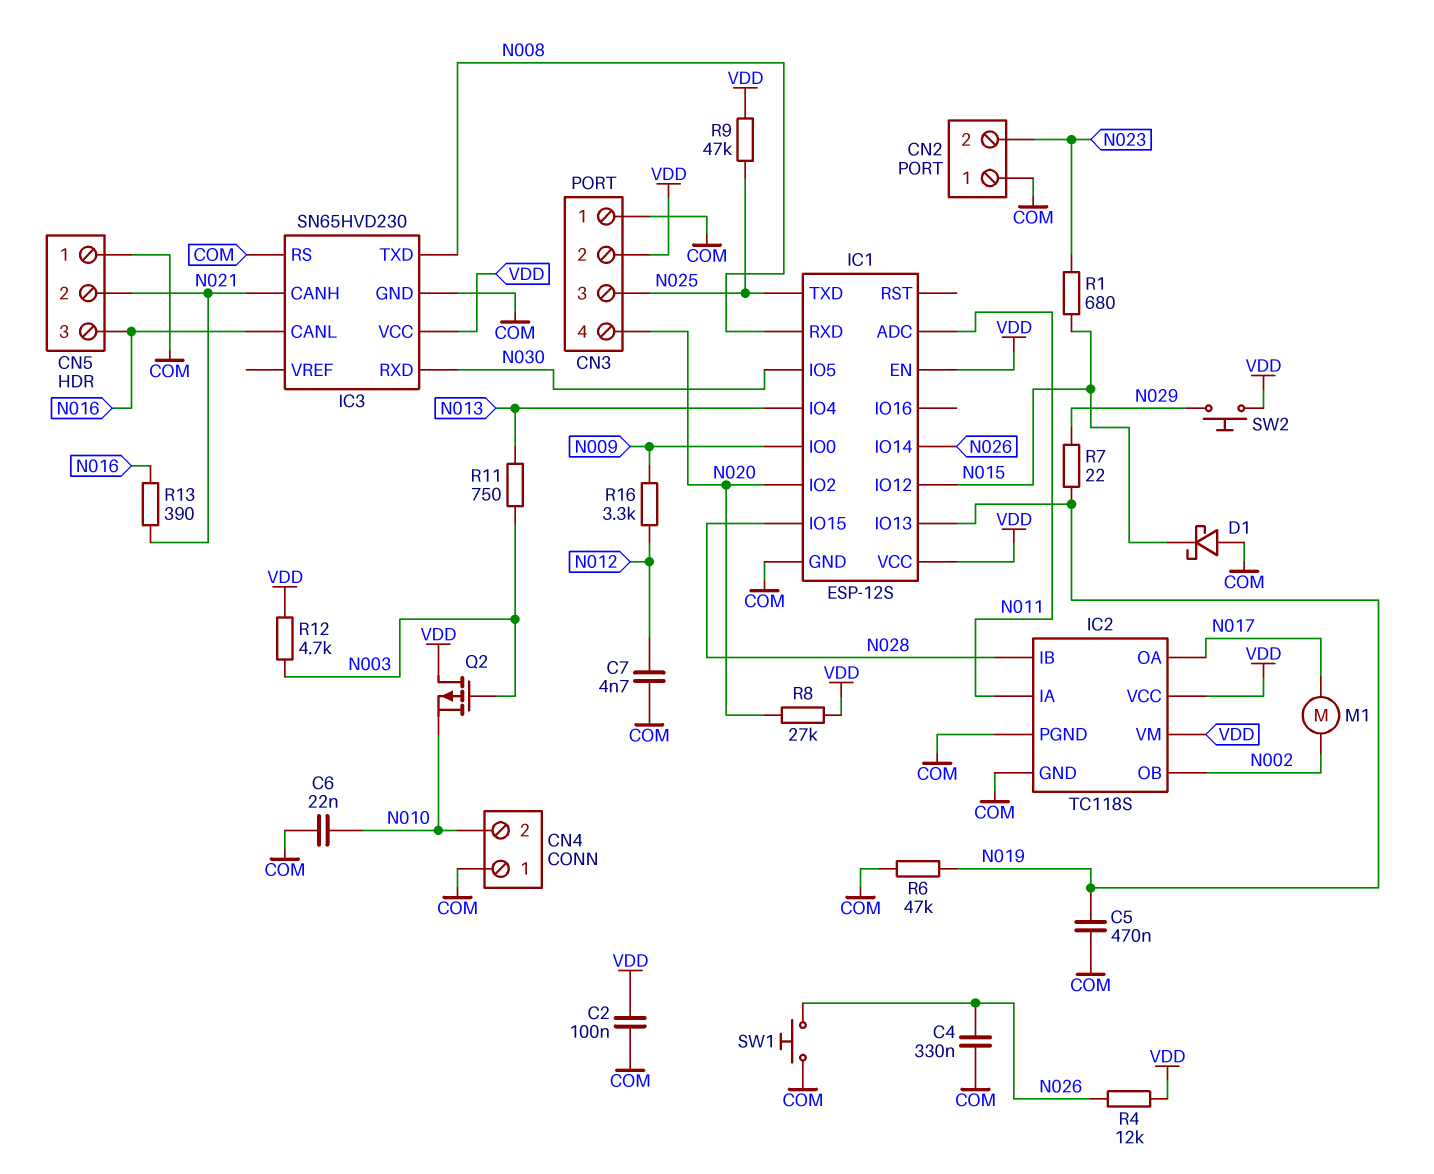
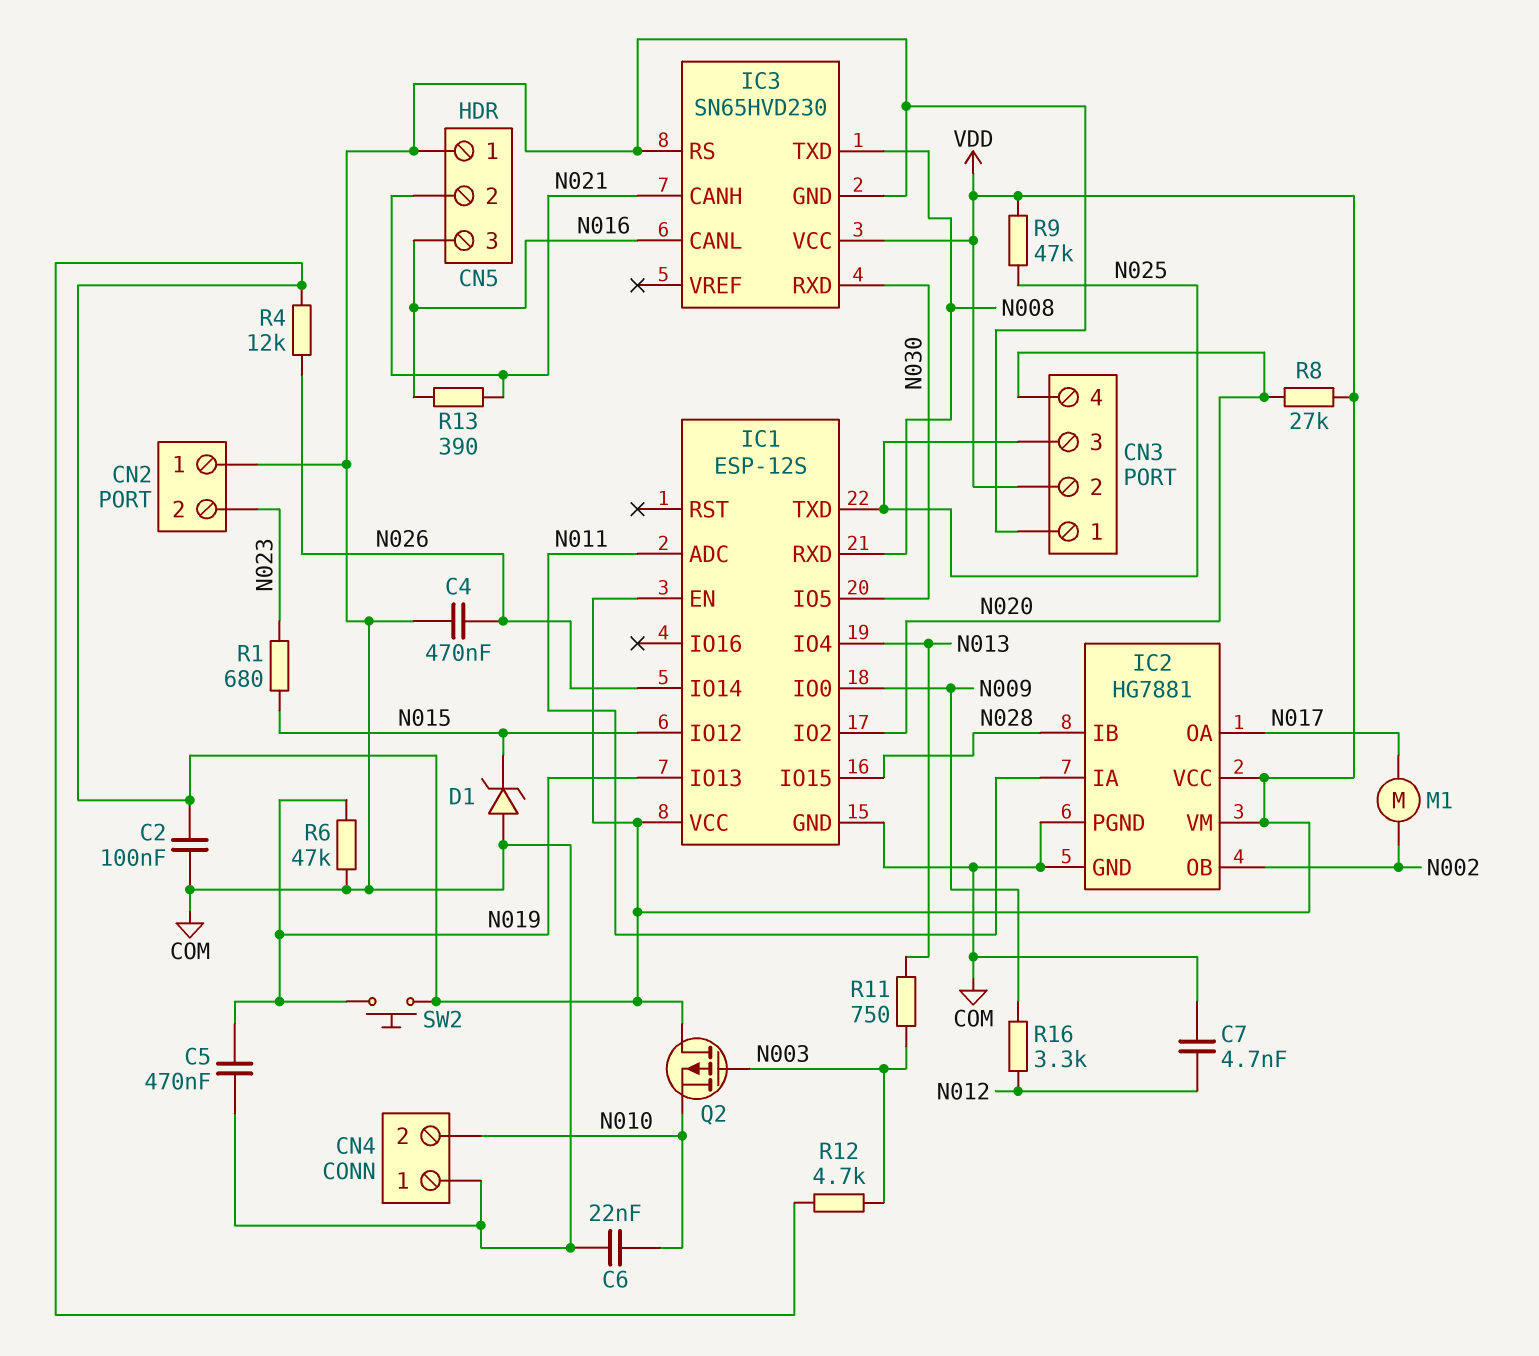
C4: 330nF (COM, N026) -> 470nF (COM, N026)
D1: schottky (A COM, K N015) -> zener (A COM, K N015)
IC2: TC118S -> HG7881
R7: 22 (N019, N029) -> none
SW1: button (COM, N026) -> none
SW2: button (N029, VDD) -> button (N019, VDD)

